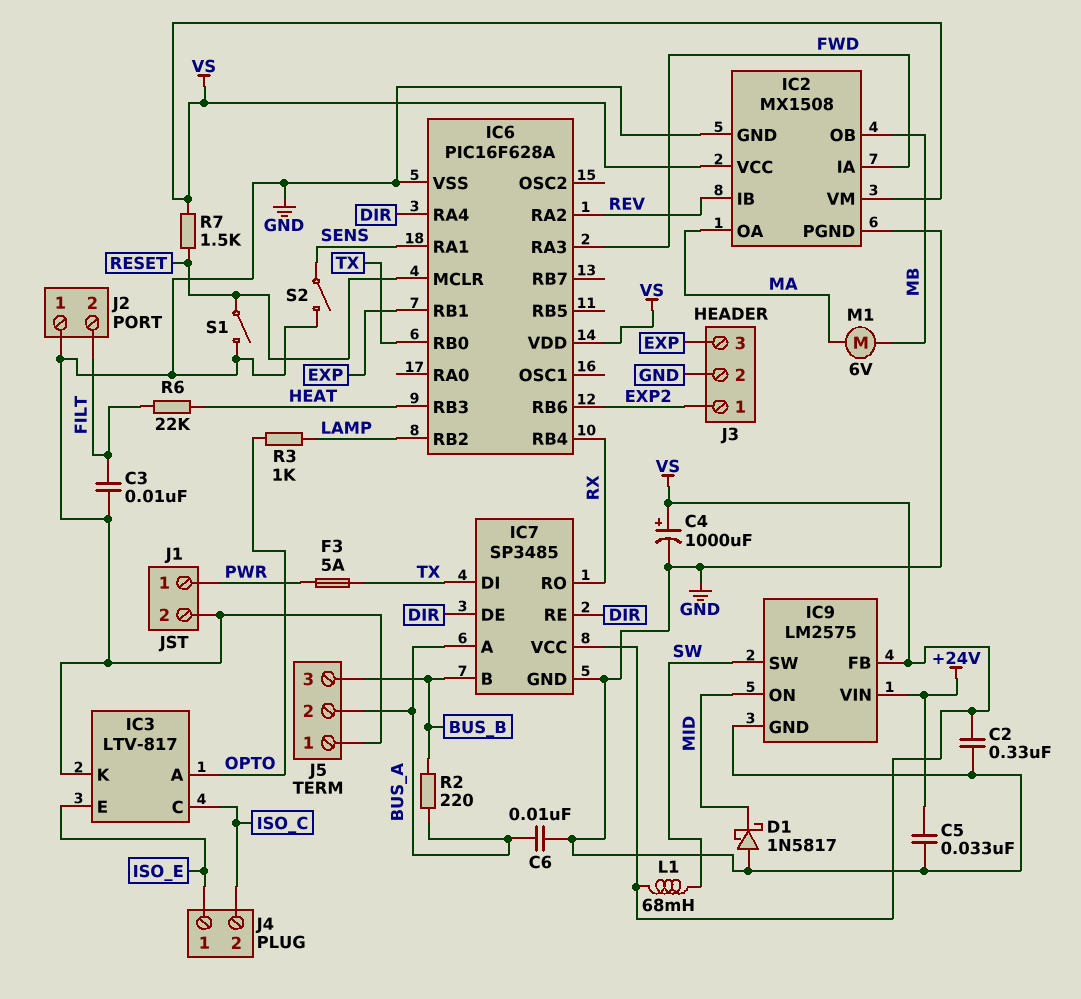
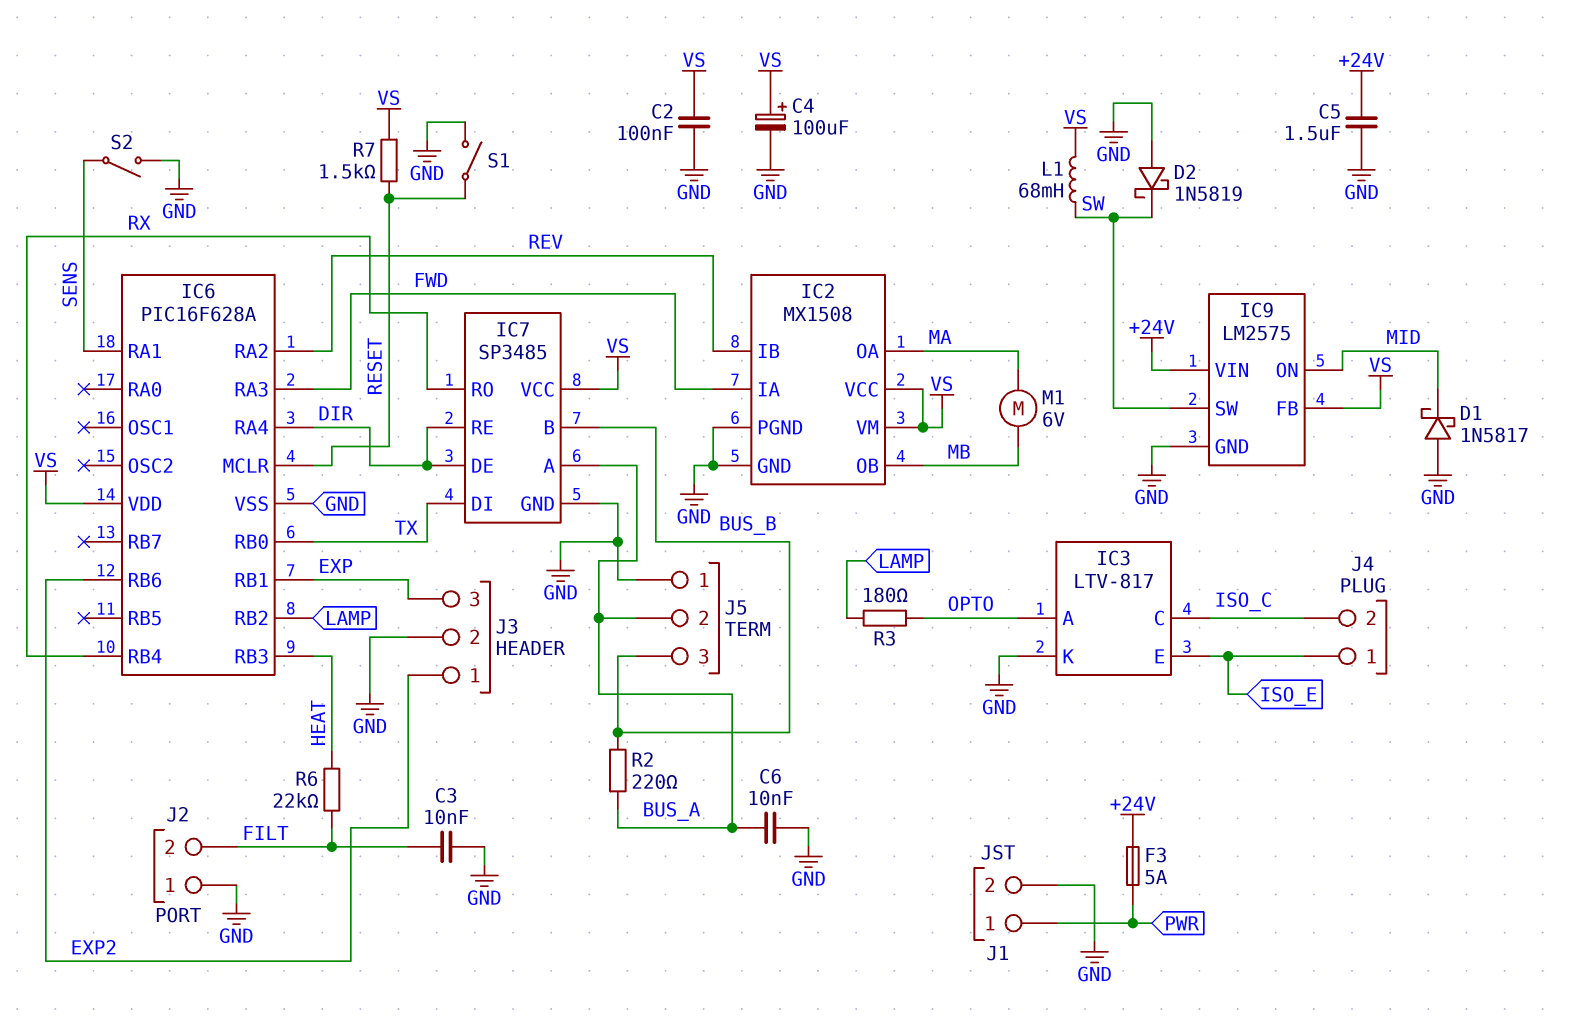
C2: 330nF (GND, VS) -> 100nF (GND, VS)
C4: 1000uF (plus VS, minus GND) -> 100uF (plus VS, minus GND)
C5: 33nF (+24V, GND) -> 1.5uF (+24V, GND)
D2: none -> schottky 1N5819 (A GND, K SW)
F3: 5A (PWR, TX) -> 5A (+24V, PWR)
R3: 1k (LAMP, OPTO) -> 180 (LAMP, OPTO)

